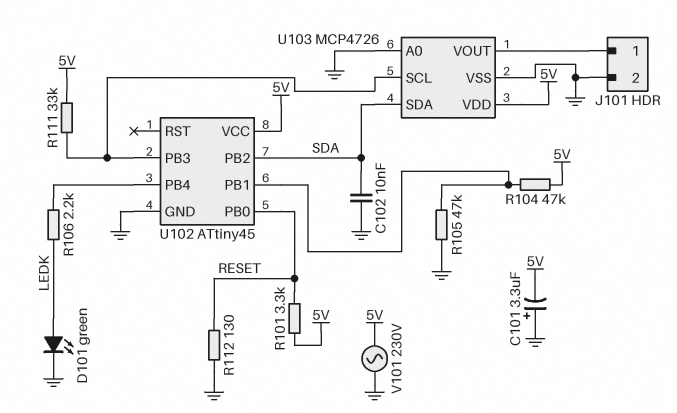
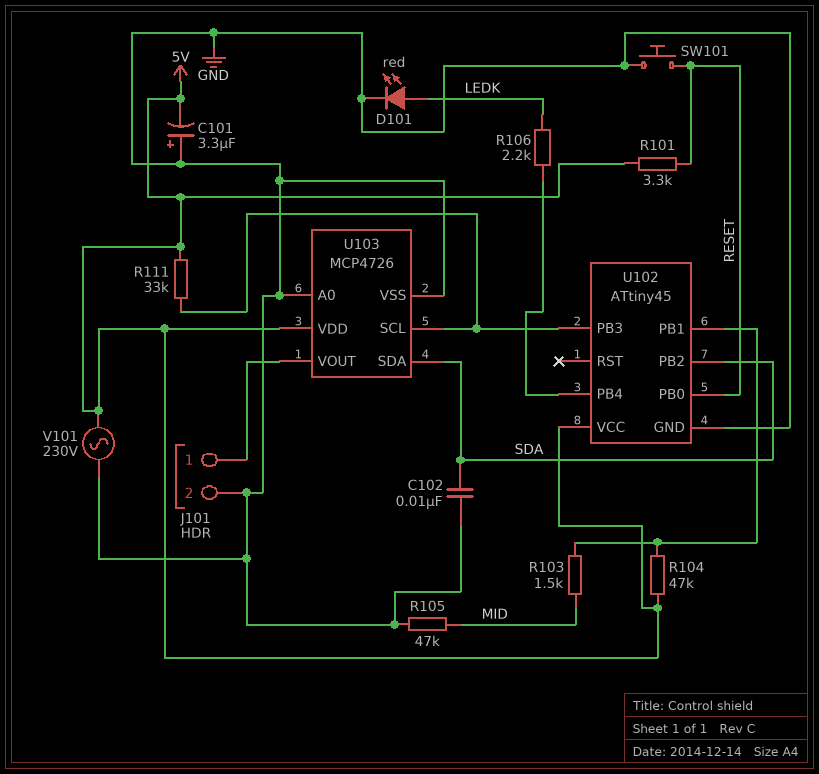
D101: LED green (A LEDK, K GND) -> LED red (A LEDK, K GND)
R103: none -> 1.5k (MID, U102/PB1)
R105: 47k (GND, U102/PB1) -> 47k (GND, MID)
R112: 130 (GND, RESET) -> none
SW101: none -> button (GND, RESET)

